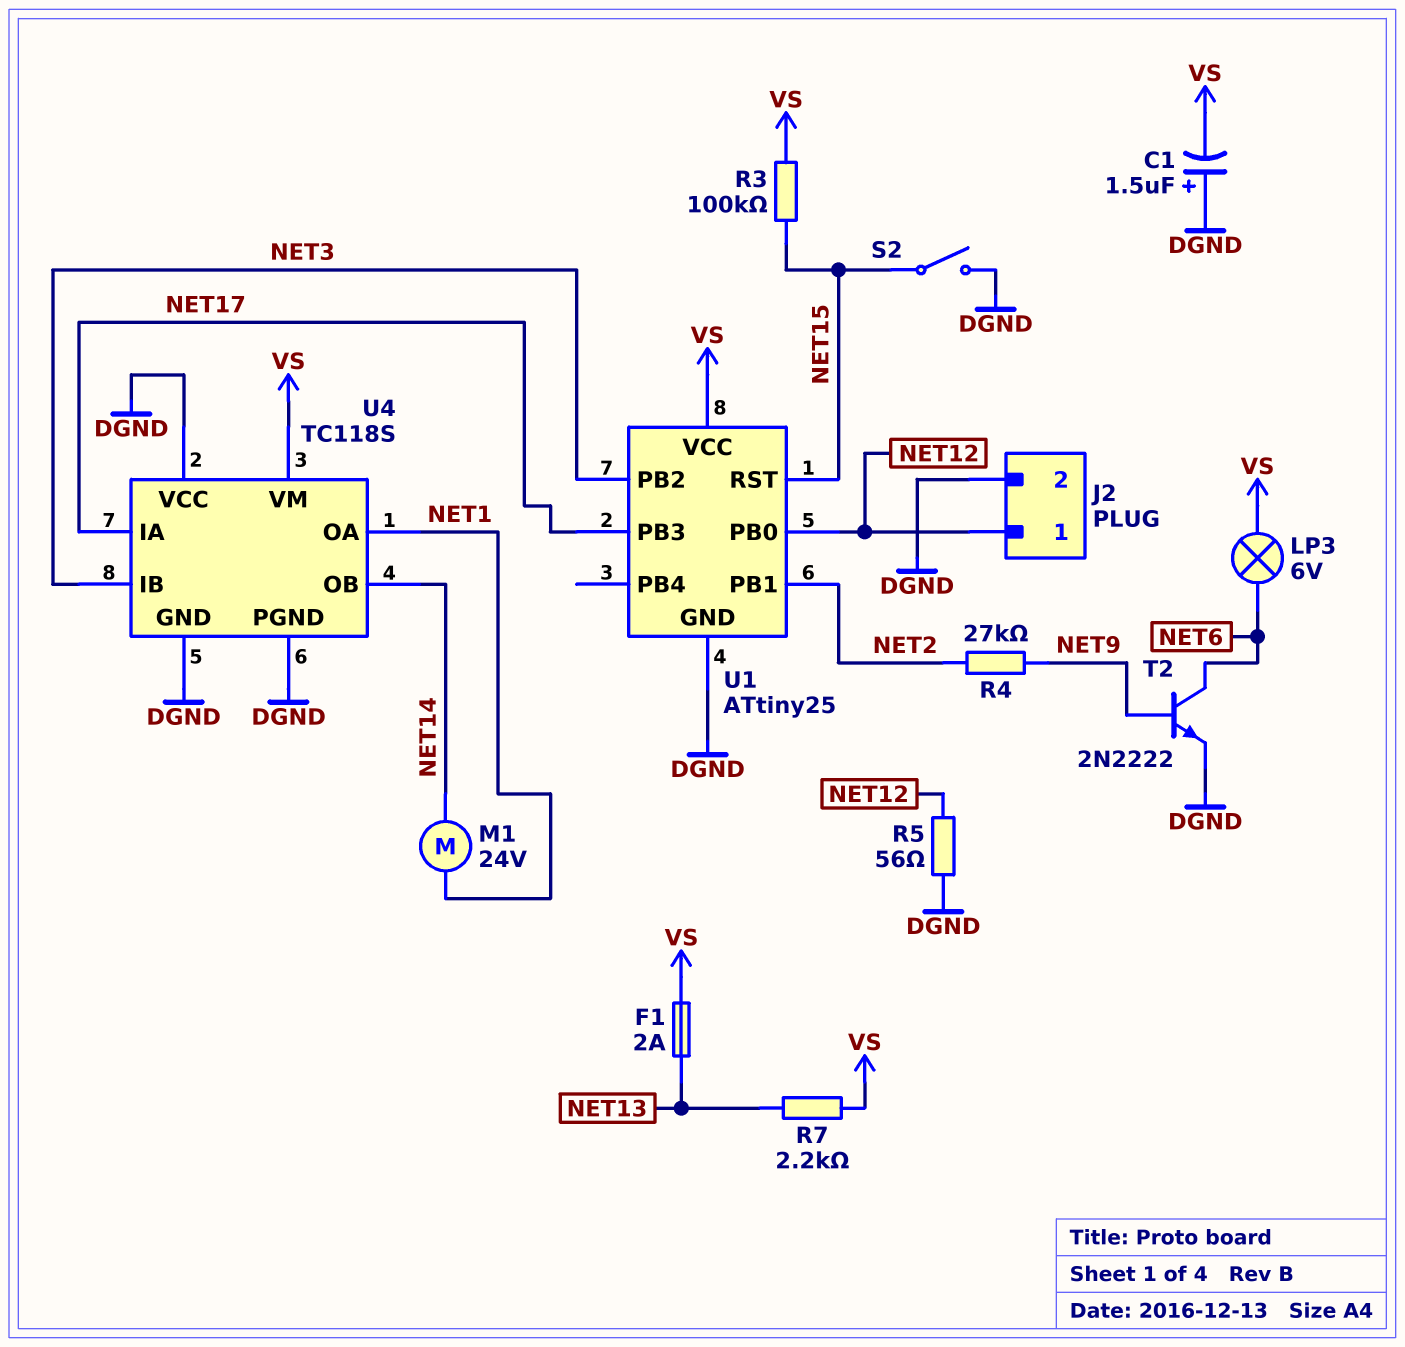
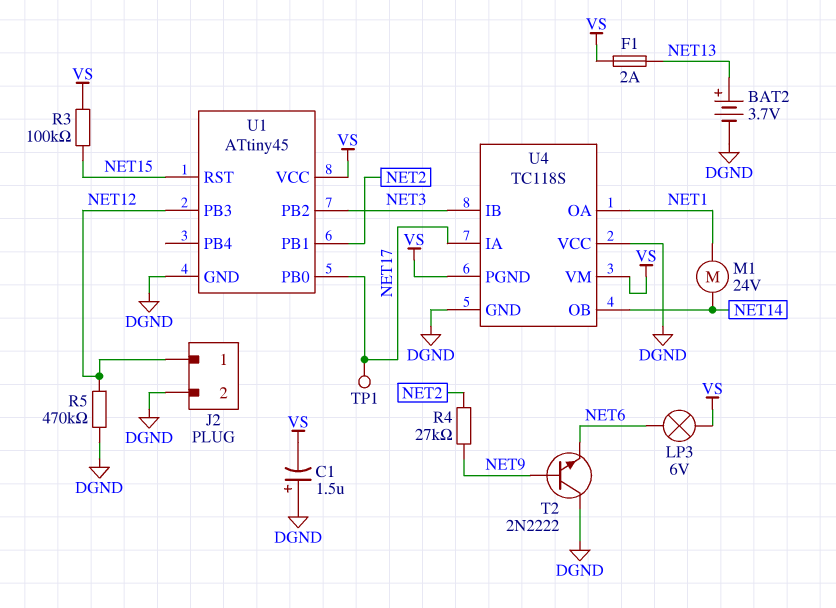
BAT2: none -> 3.7V (plus NET13, minus DGND)
R5: 56 (DGND, NET12) -> 470k (DGND, NET12)
R7: 2.2k (NET13, VS) -> none
S2: switch (DGND, NET15) -> none
T2: NPN 2N2222 (B NET9, C NET6, E DGND) -> NPN 2N2222 (B NET9, C DGND, E NET6)
TP1: none -> test point (NET17)
U1: ATtiny25 -> ATtiny45
U1 pin PB0: NET12 -> NET17
U1 pin PB3: NET17 -> NET12
U4 pin PGND: DGND -> VS

